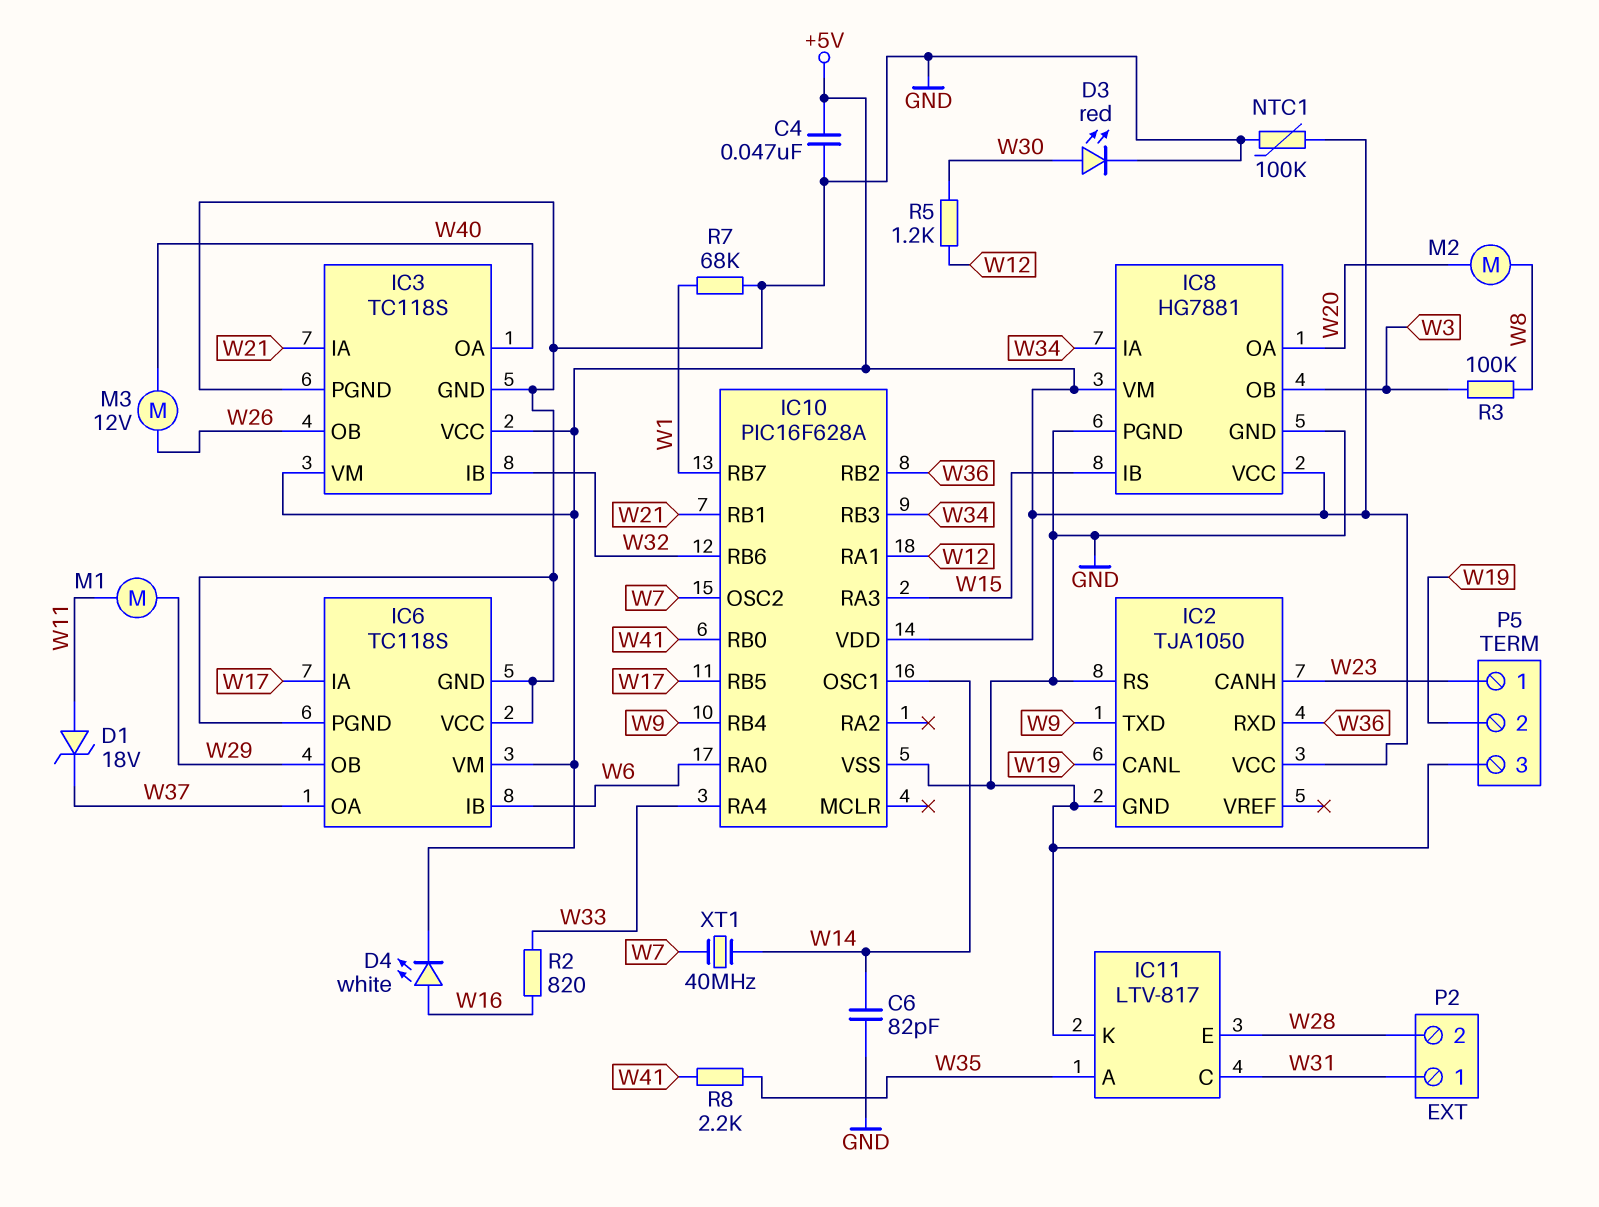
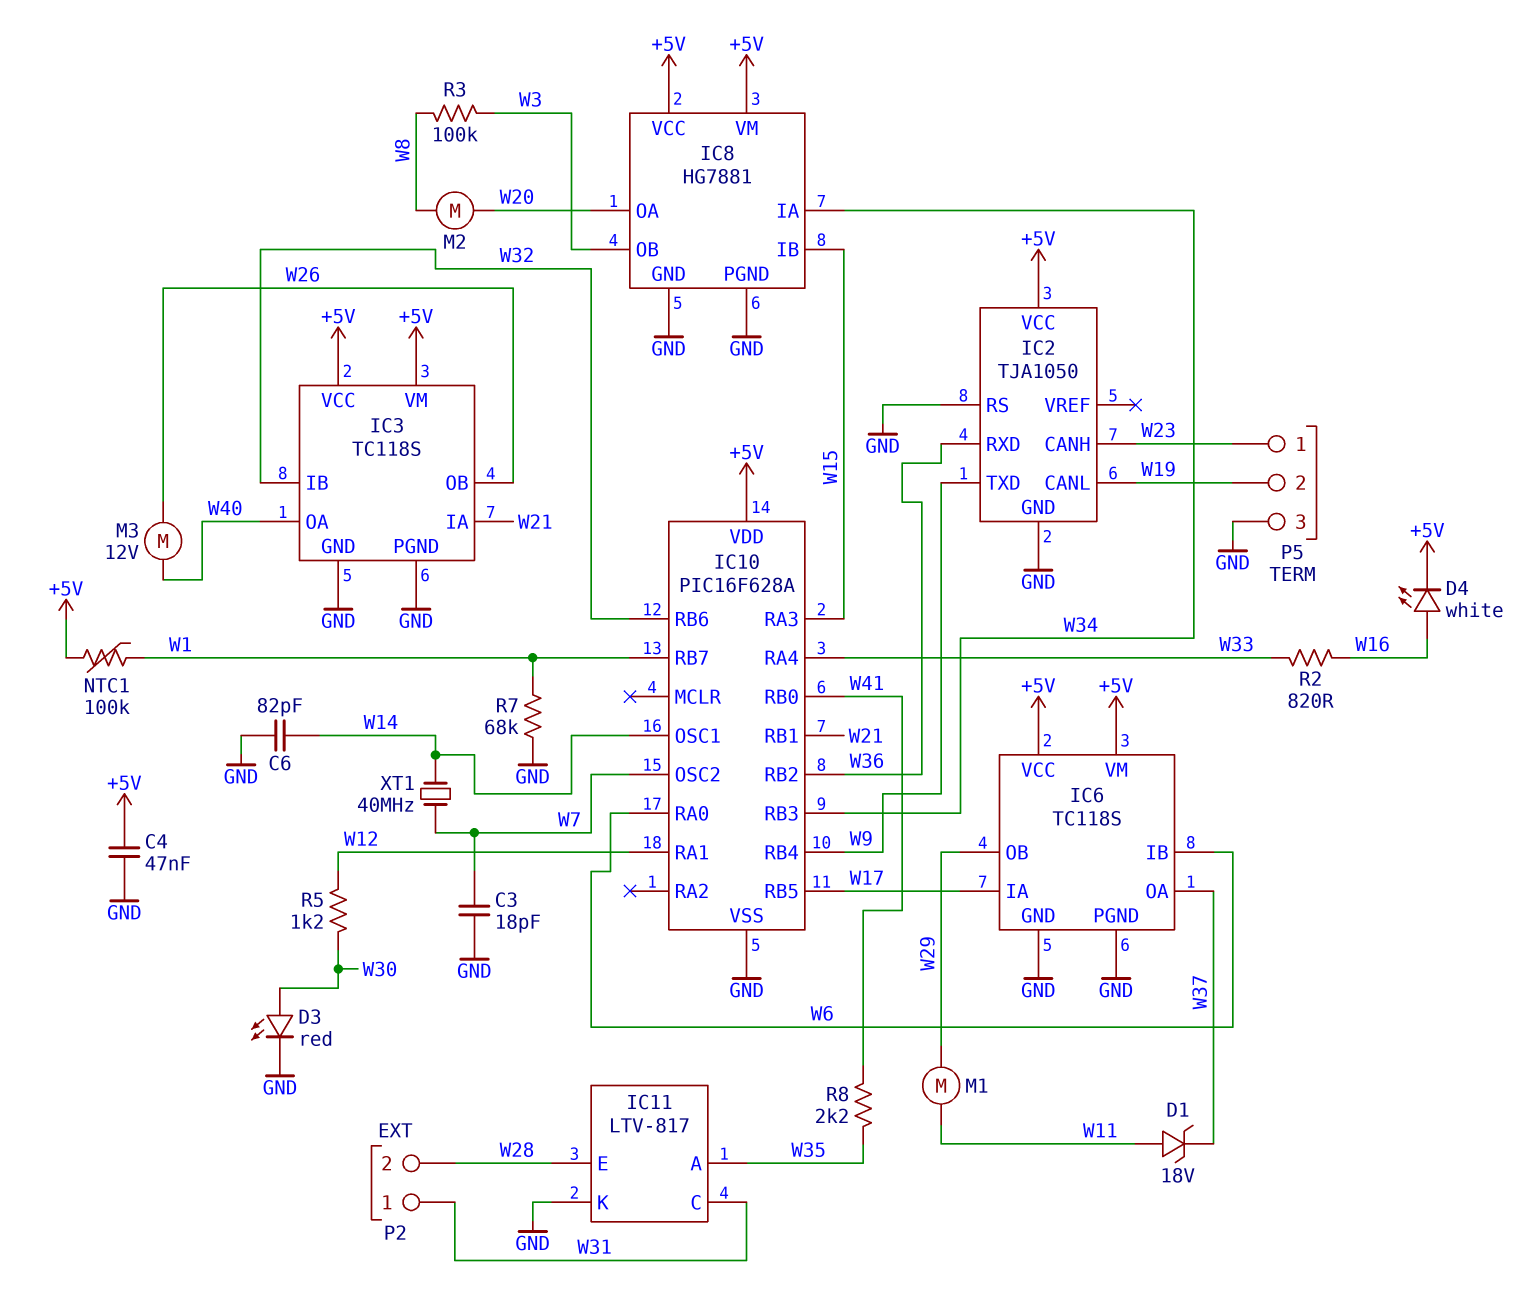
C3: none -> 18pF (GND, W7)
IC6 pin VCC: GND -> +5V
NTC1: 100k (+5V, GND) -> 100k (+5V, W1)

